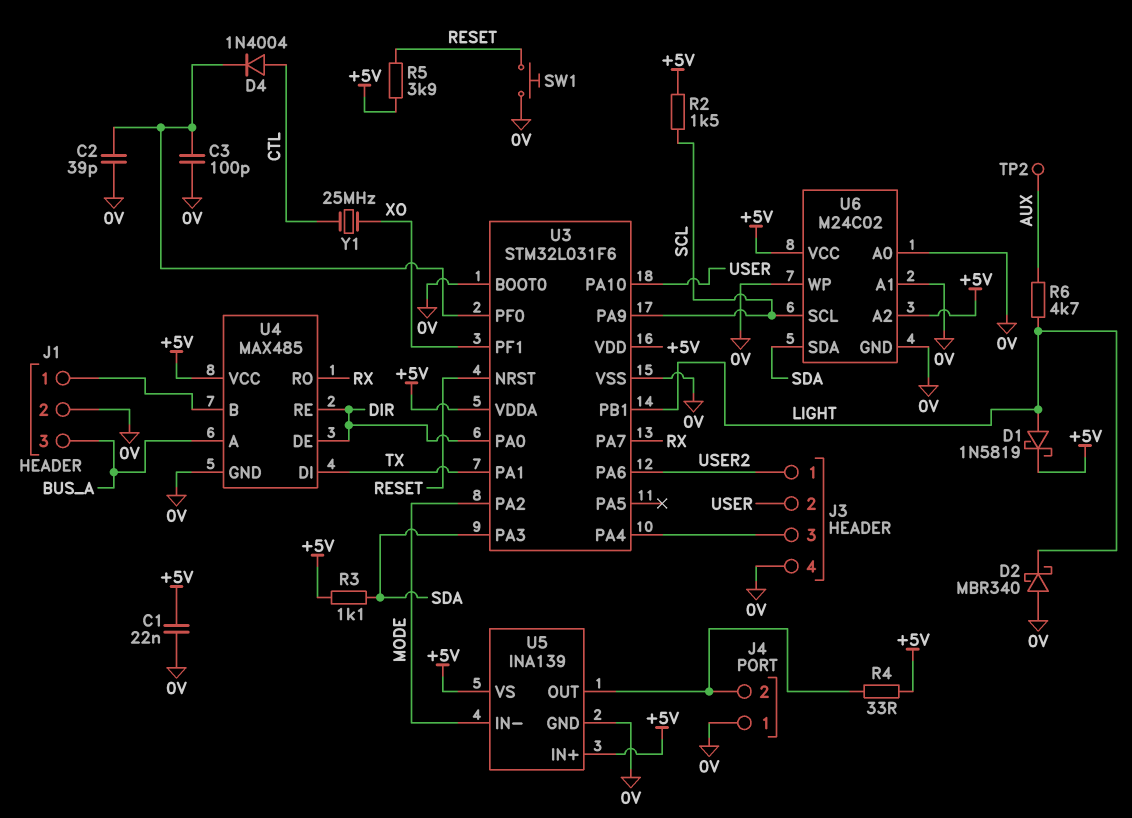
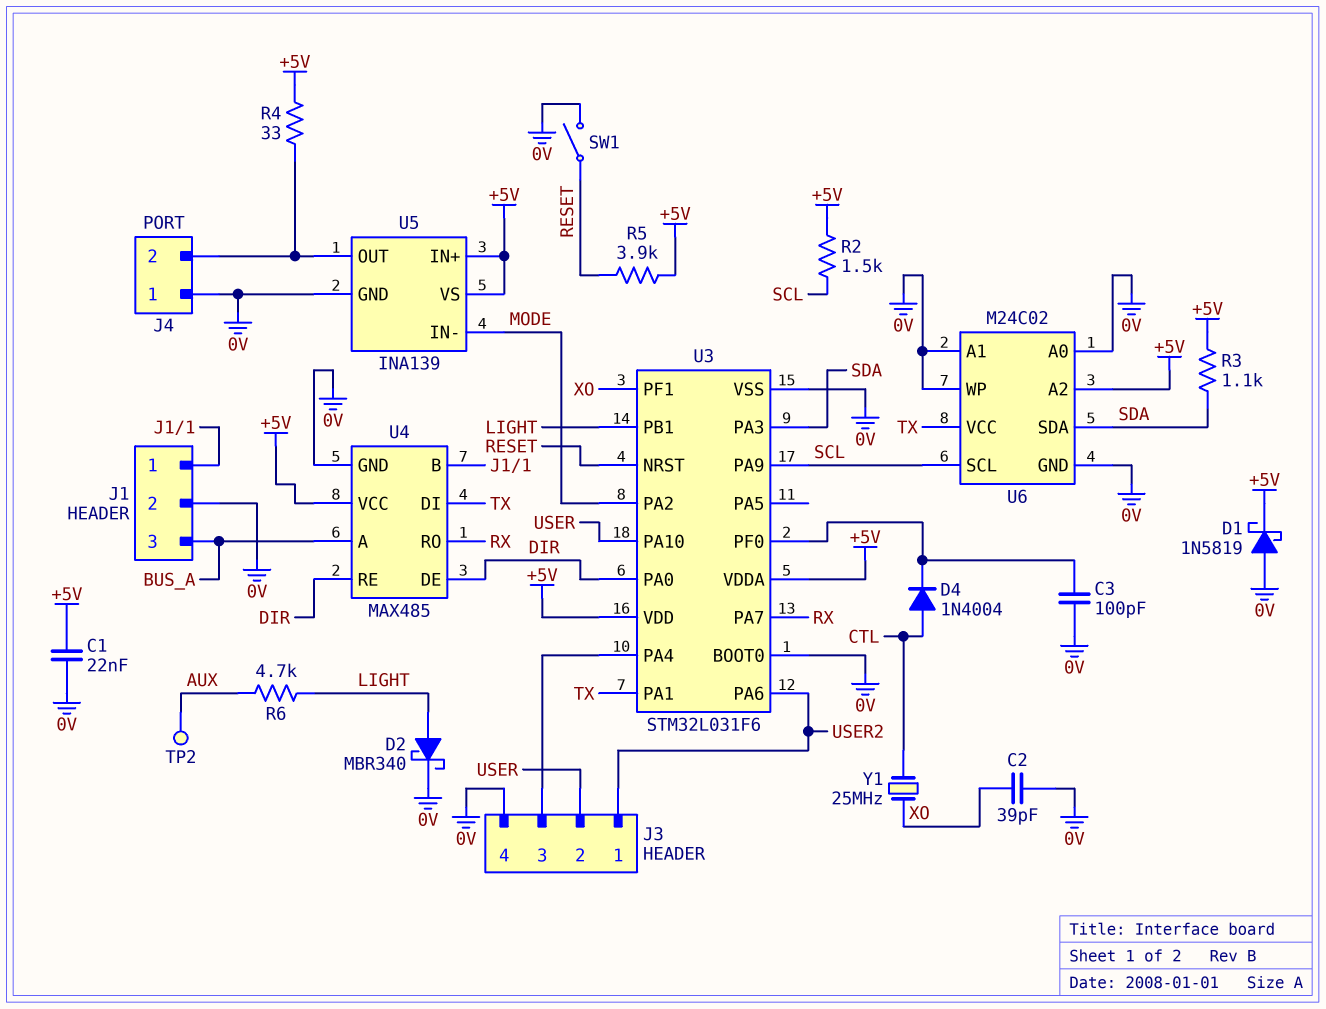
C2: 39pF (0V, U3/PF0) -> 39pF (0V, XO)
D1: schottky 1N5819 (A LIGHT, K +5V) -> schottky 1N5819 (A 0V, K +5V)
D2: schottky MBR340 (A 0V, K LIGHT) -> schottky MBR340 (A LIGHT, K 0V)
SW1: button (0V, RESET) -> switch (0V, RESET)
U6 pin VCC: +5V -> TX

